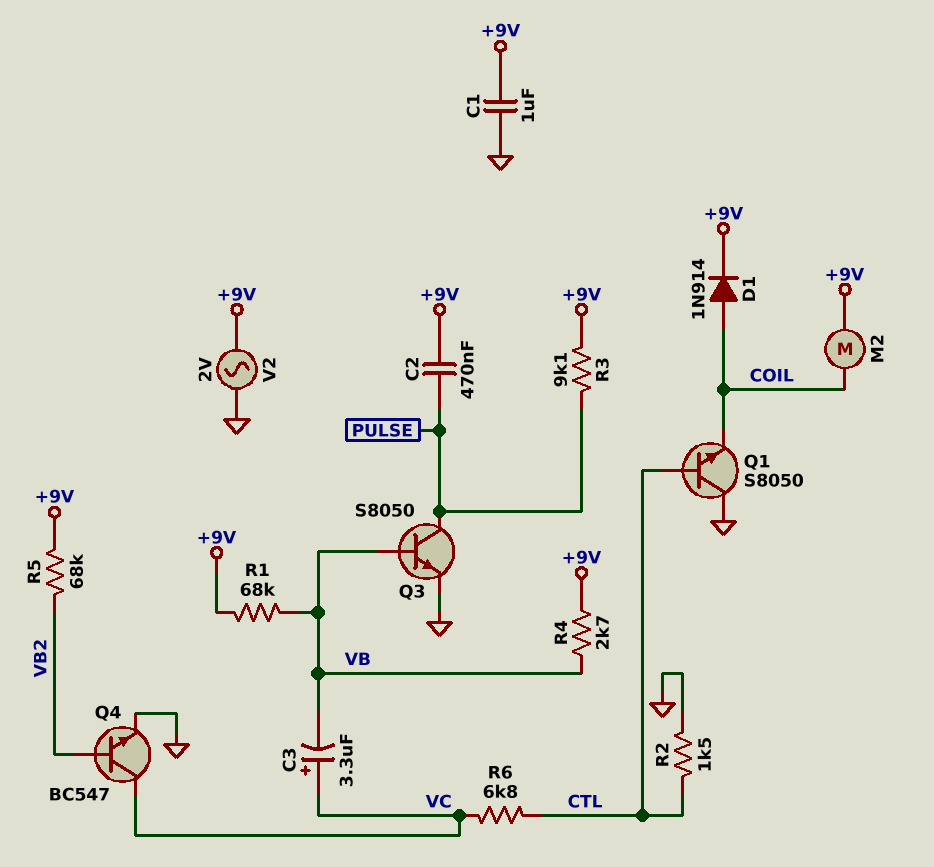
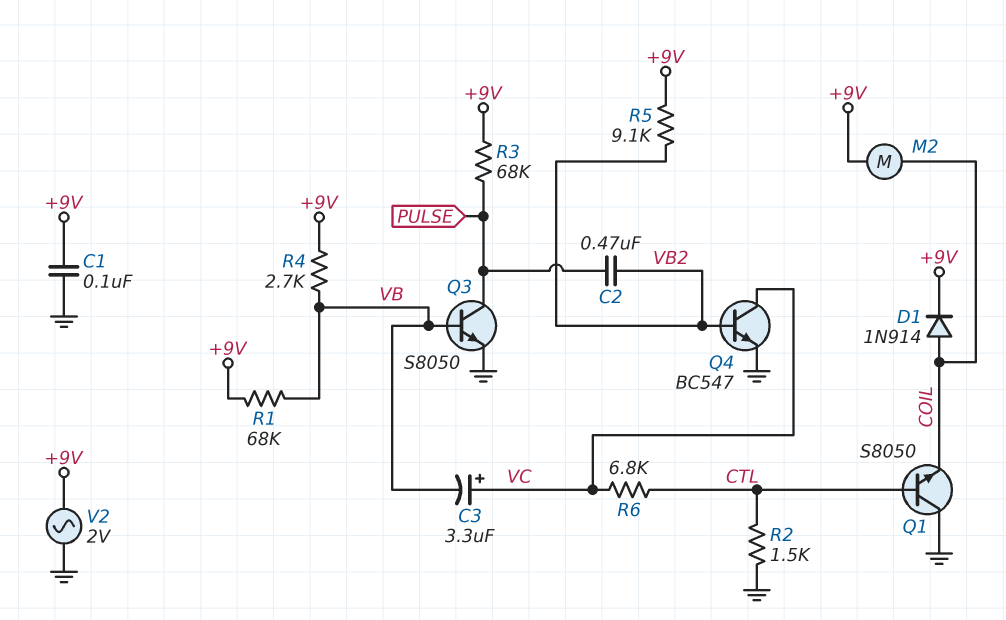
C1: 1uF (+9V, GND) -> 100nF (+9V, GND)
C2: 470nF (+9V, PULSE) -> 470nF (PULSE, VB2)
R3: 9.1k (+9V, PULSE) -> 68k (+9V, PULSE)
R5: 68k (+9V, VB2) -> 9.1k (+9V, VB2)

